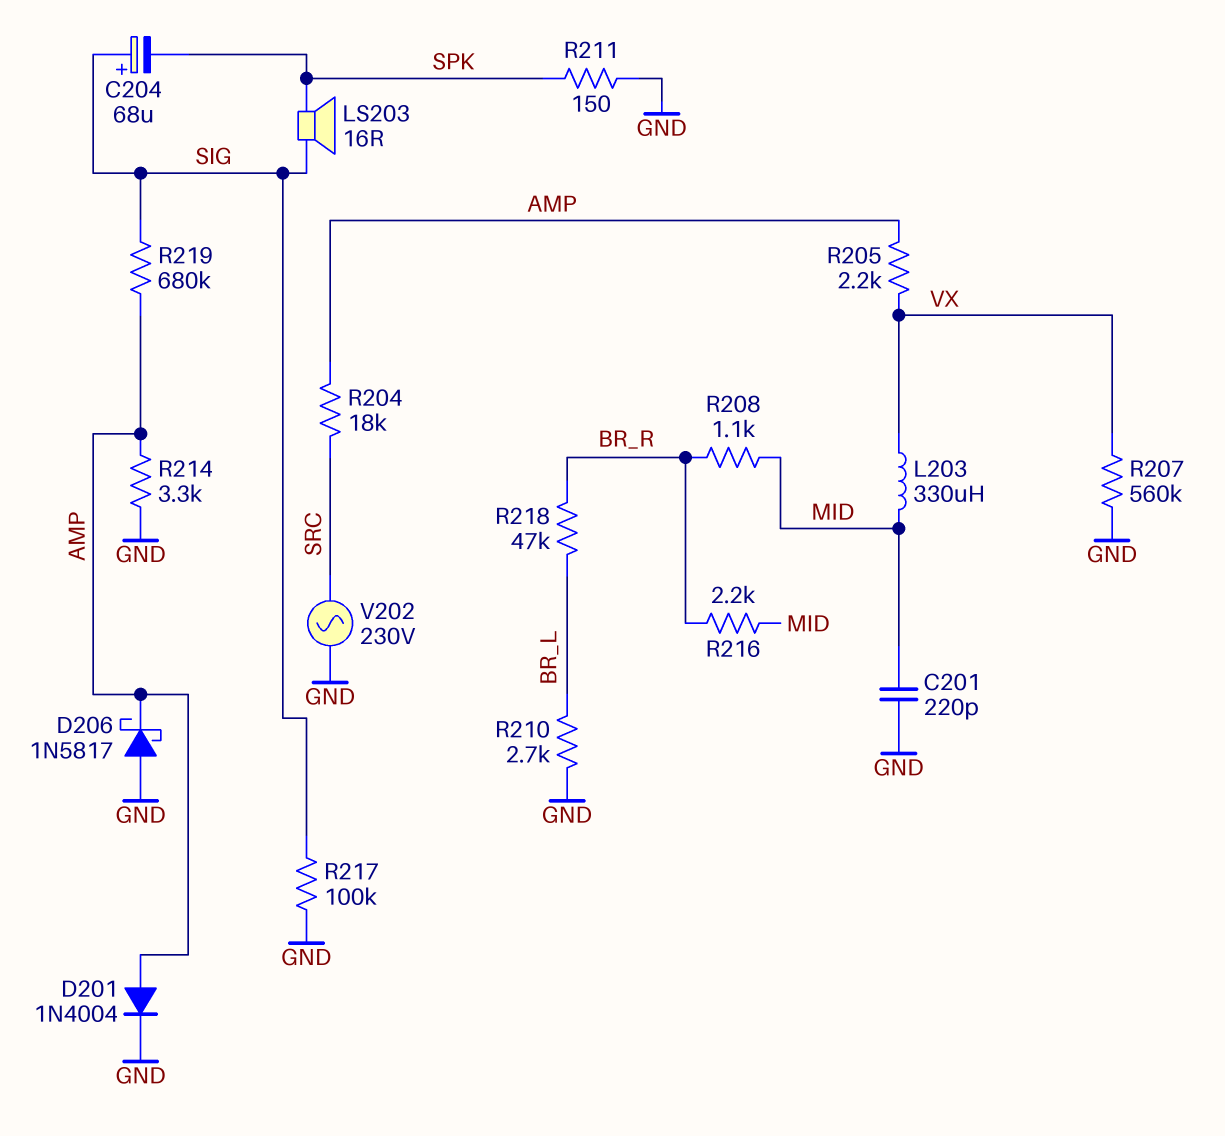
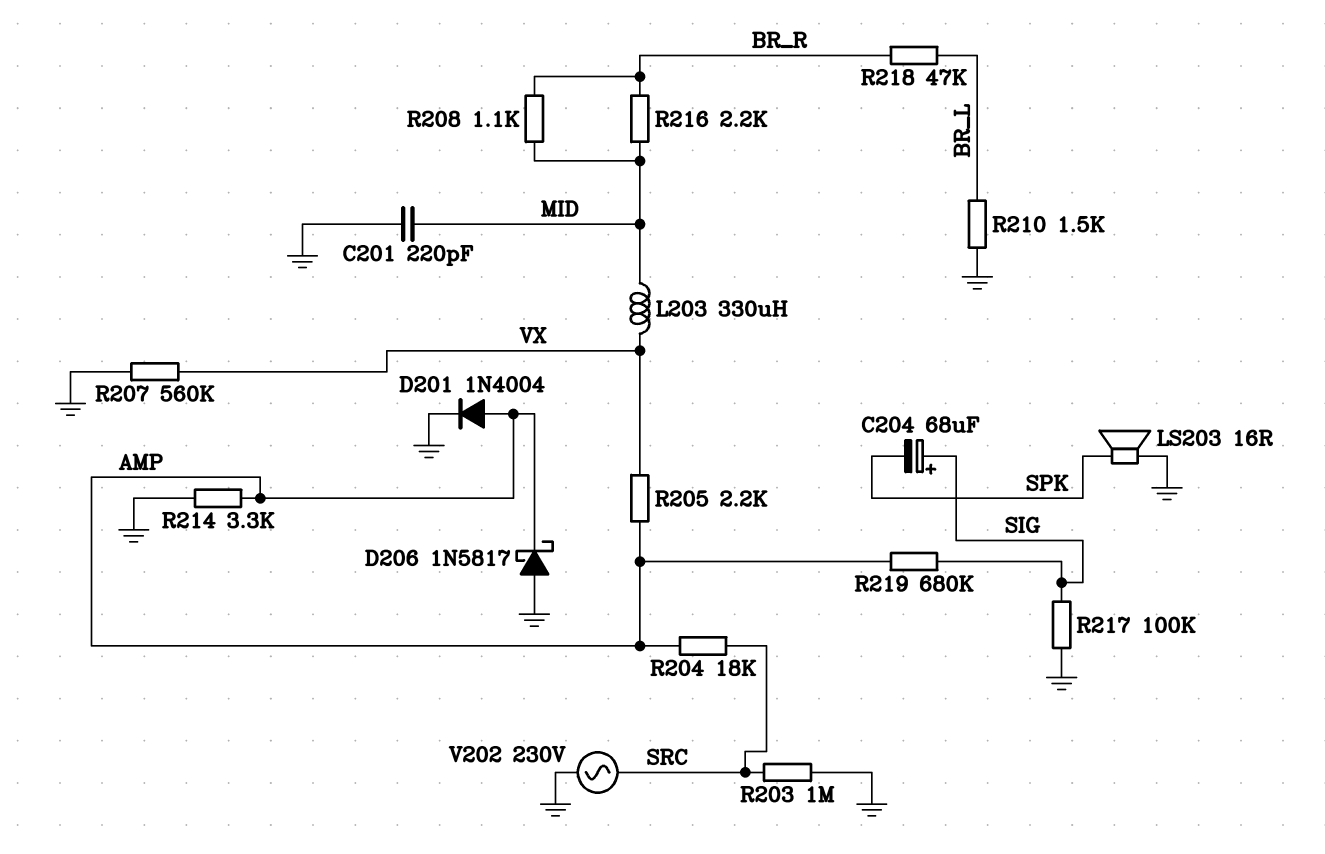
LS203: speaker 16R (SIG, SPK) -> speaker 16R (GND, SPK)
R203: none -> 1M (GND, SRC)
R210: 2.7k (BR_L, GND) -> 1.5k (BR_L, GND)
R211: 150 (GND, SPK) -> none

